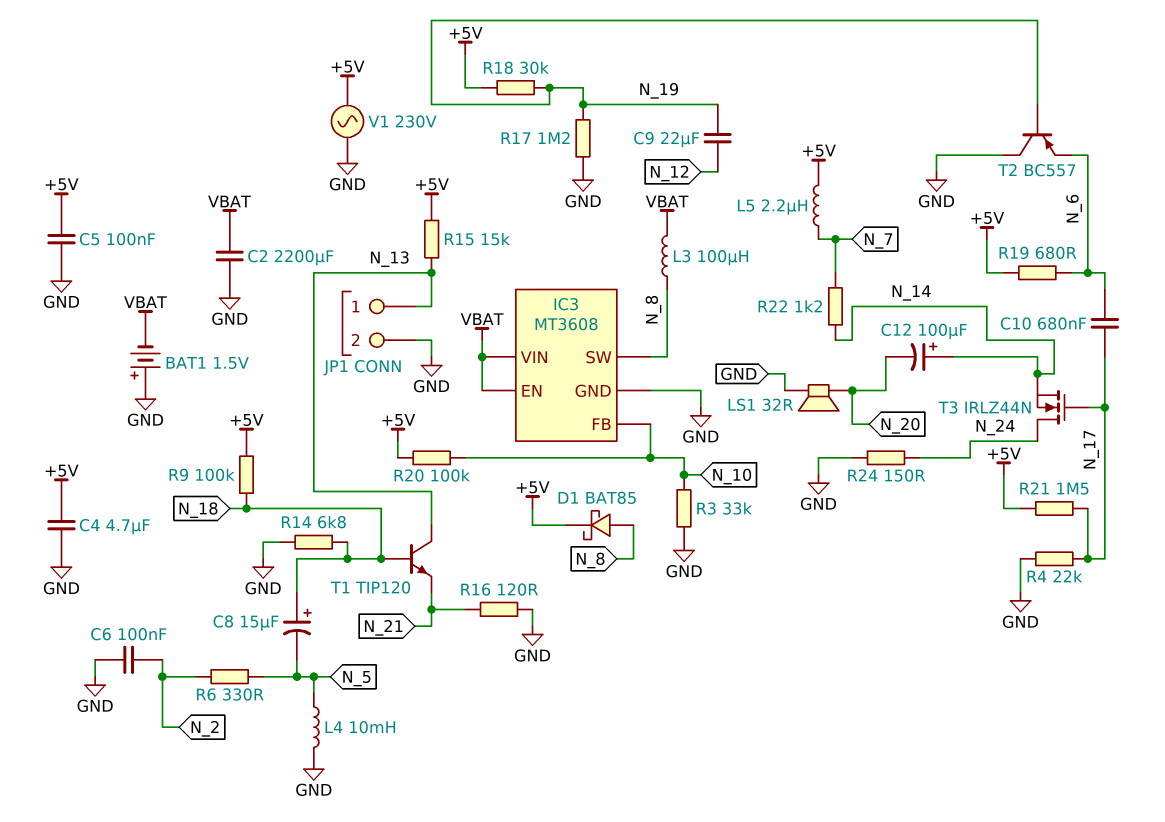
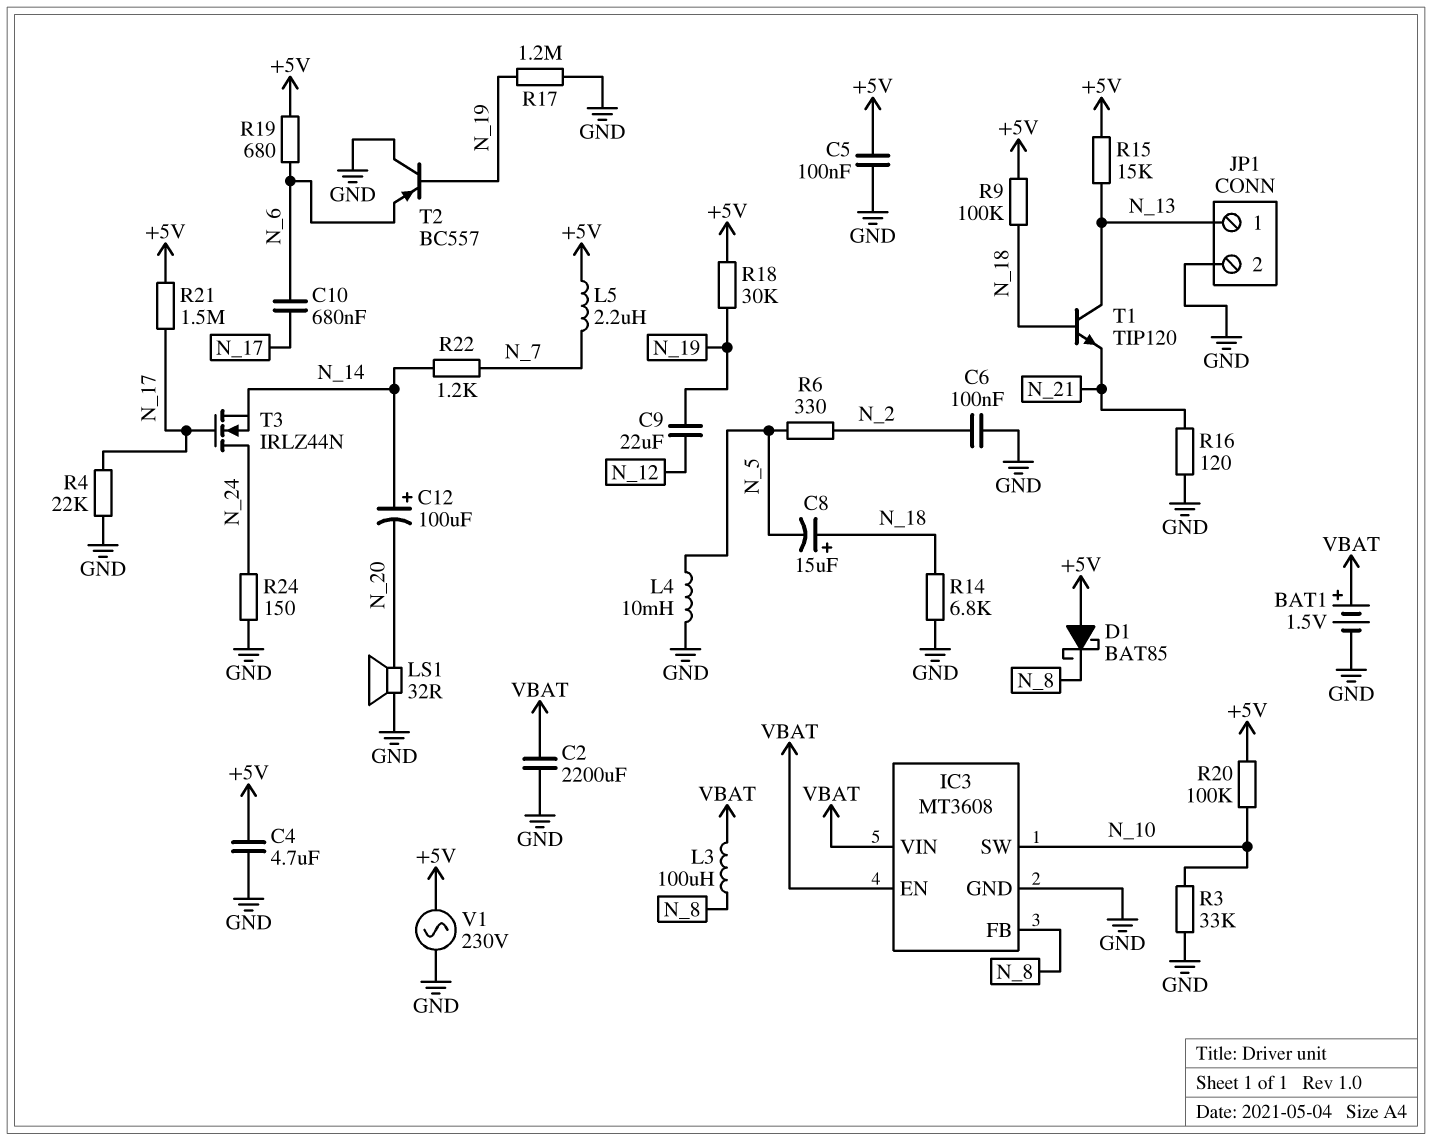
BAT1: 1.5V (plus GND, minus VBAT) -> 1.5V (plus VBAT, minus GND)
D1: schottky BAT85 (A N_8, K +5V) -> schottky BAT85 (A +5V, K N_8)
IC3 pin FB: N_10 -> N_8
IC3 pin SW: N_8 -> N_10

